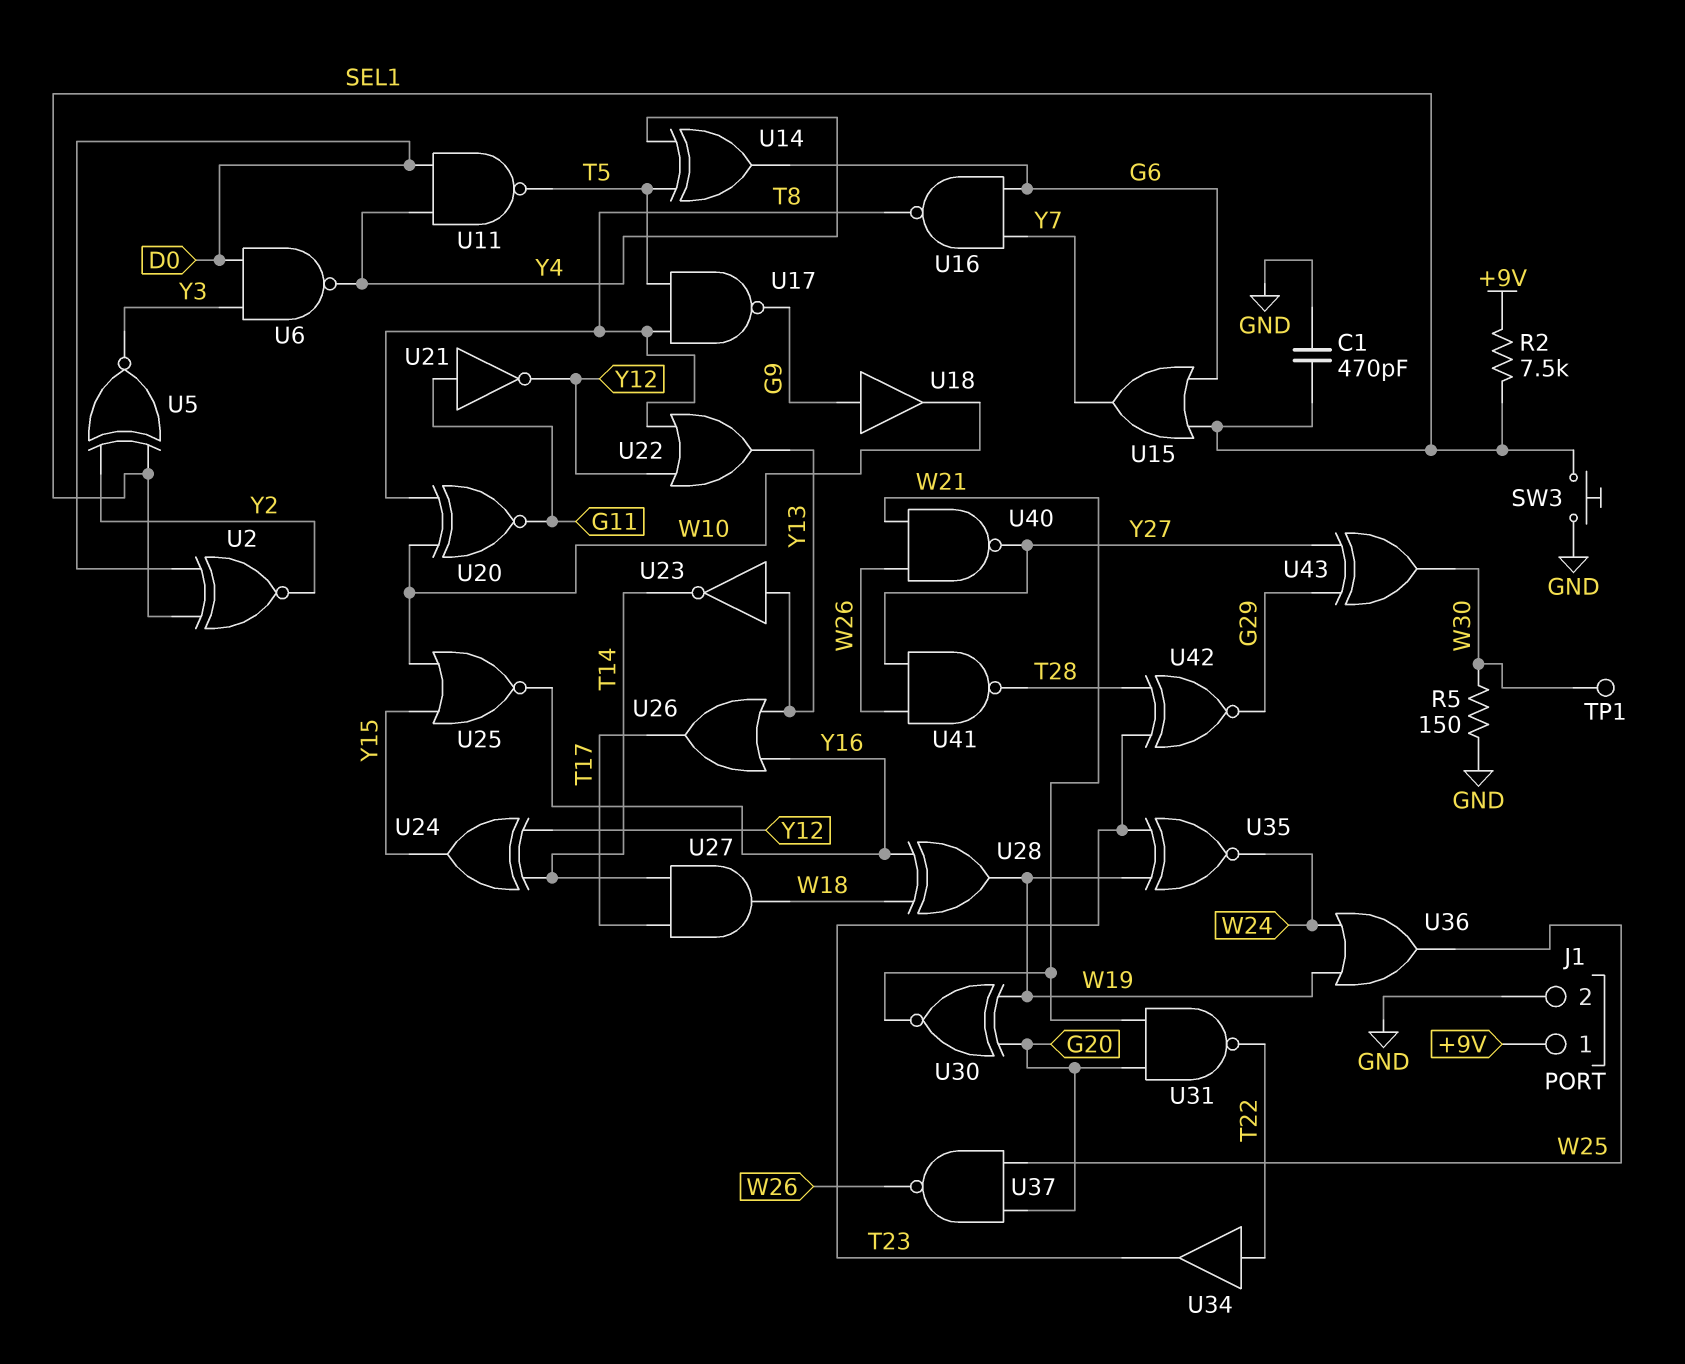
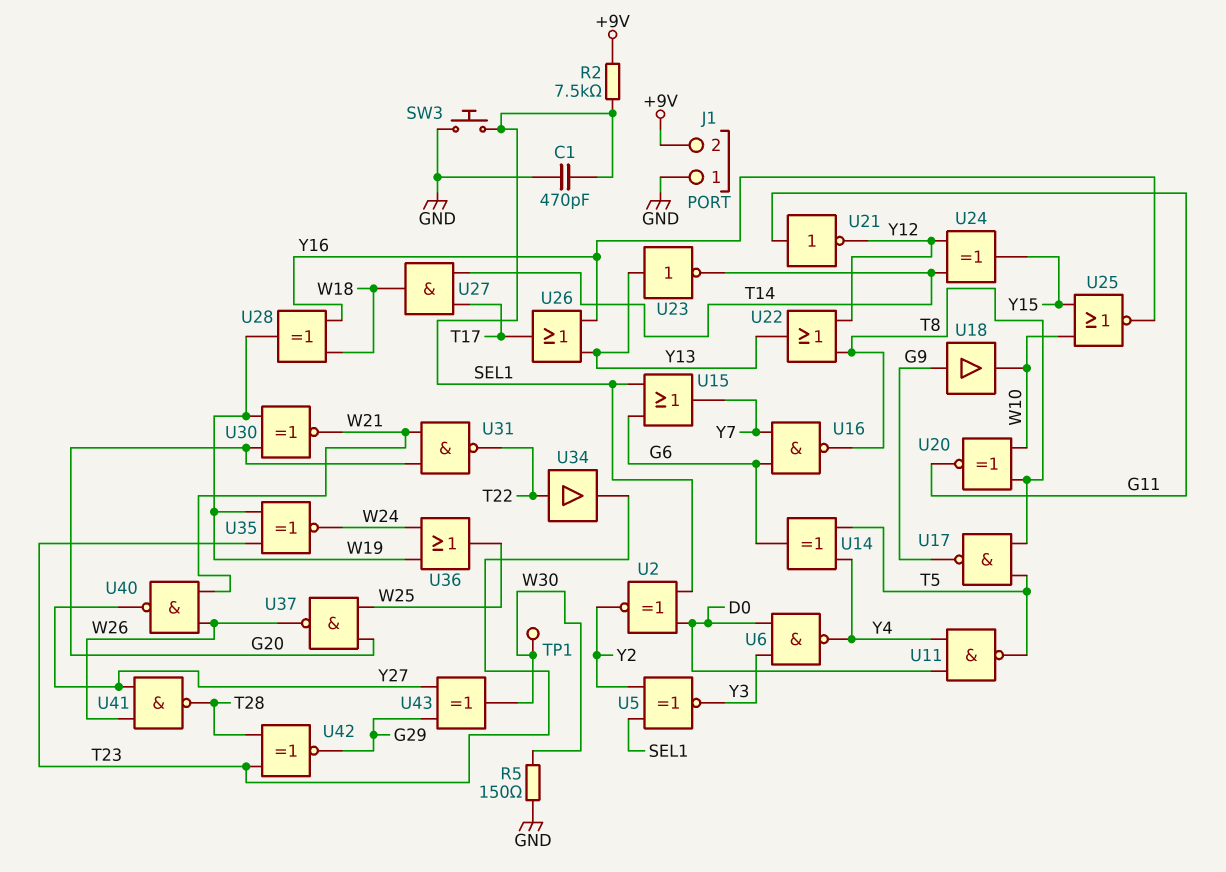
J1 pin 1: +9V -> GND
J1 pin 2: GND -> +9V

